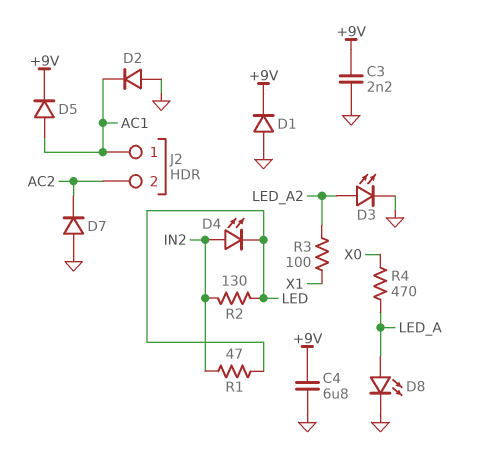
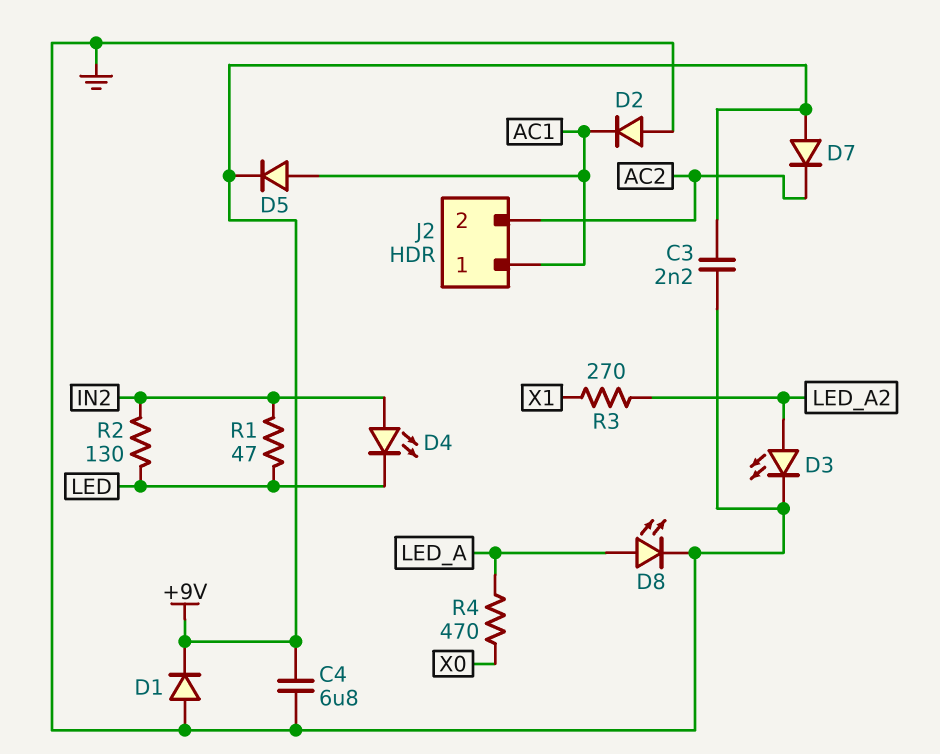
D7: diode (A GND, K AC2) -> diode (A +9V, K AC2)
R3: 100 (LED_A2, X1) -> 270 (LED_A2, X1)

